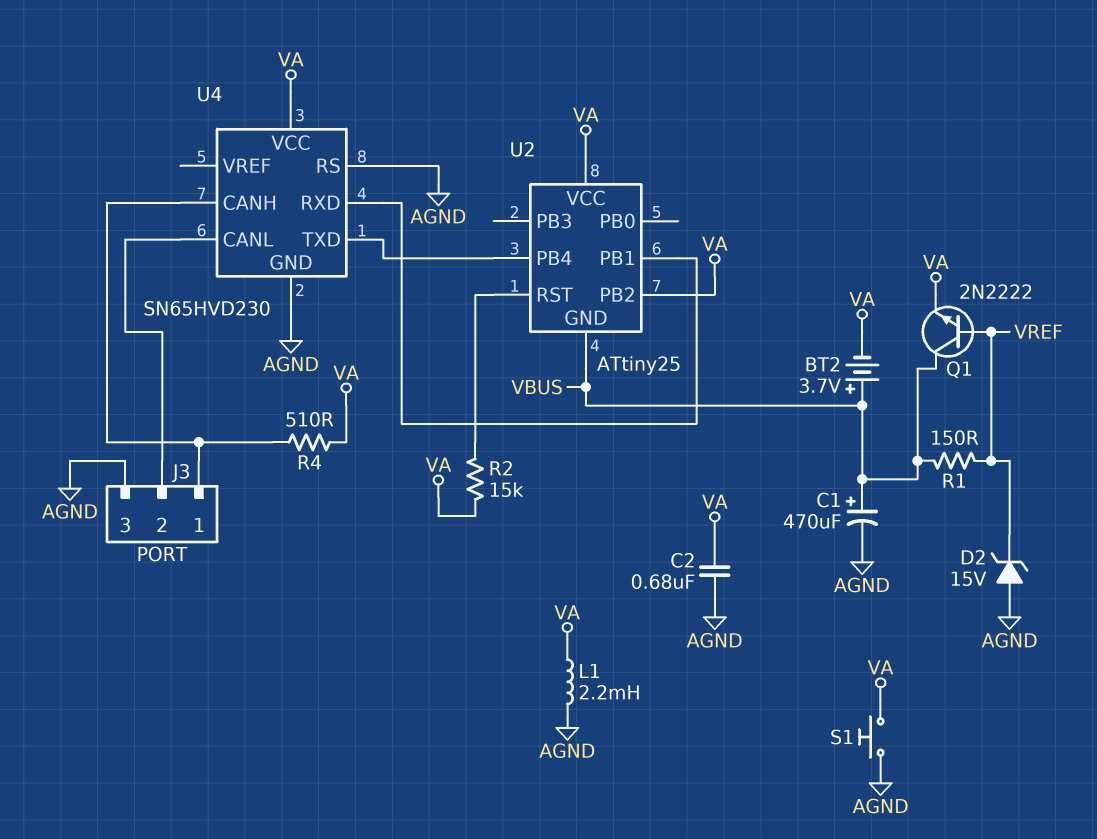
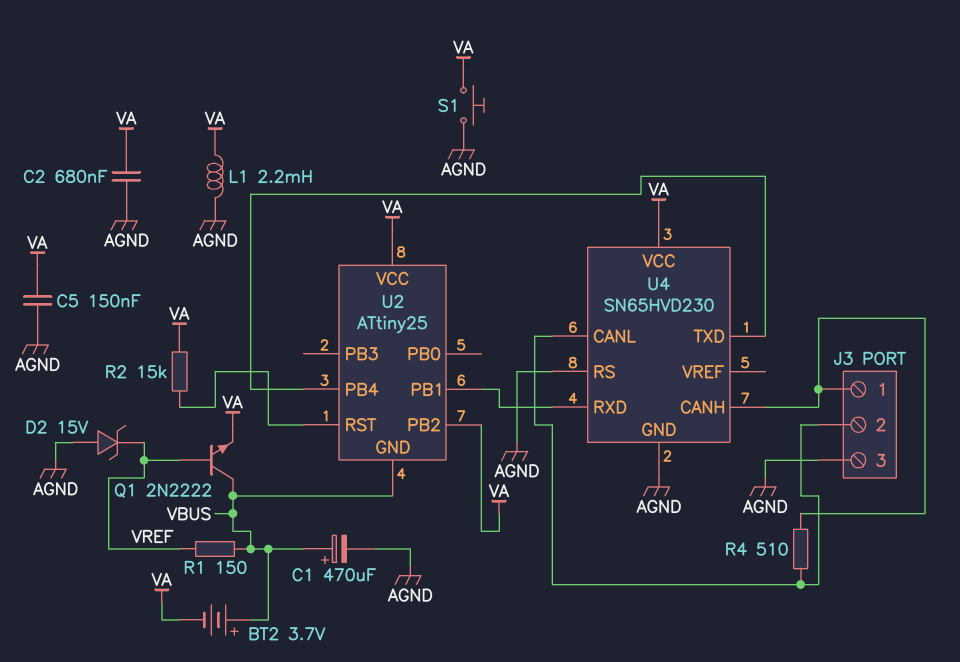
C5: none -> 150nF (AGND, VA)
R4: 510 (J3/1, VA) -> 510 (J3/1, J3/2)

